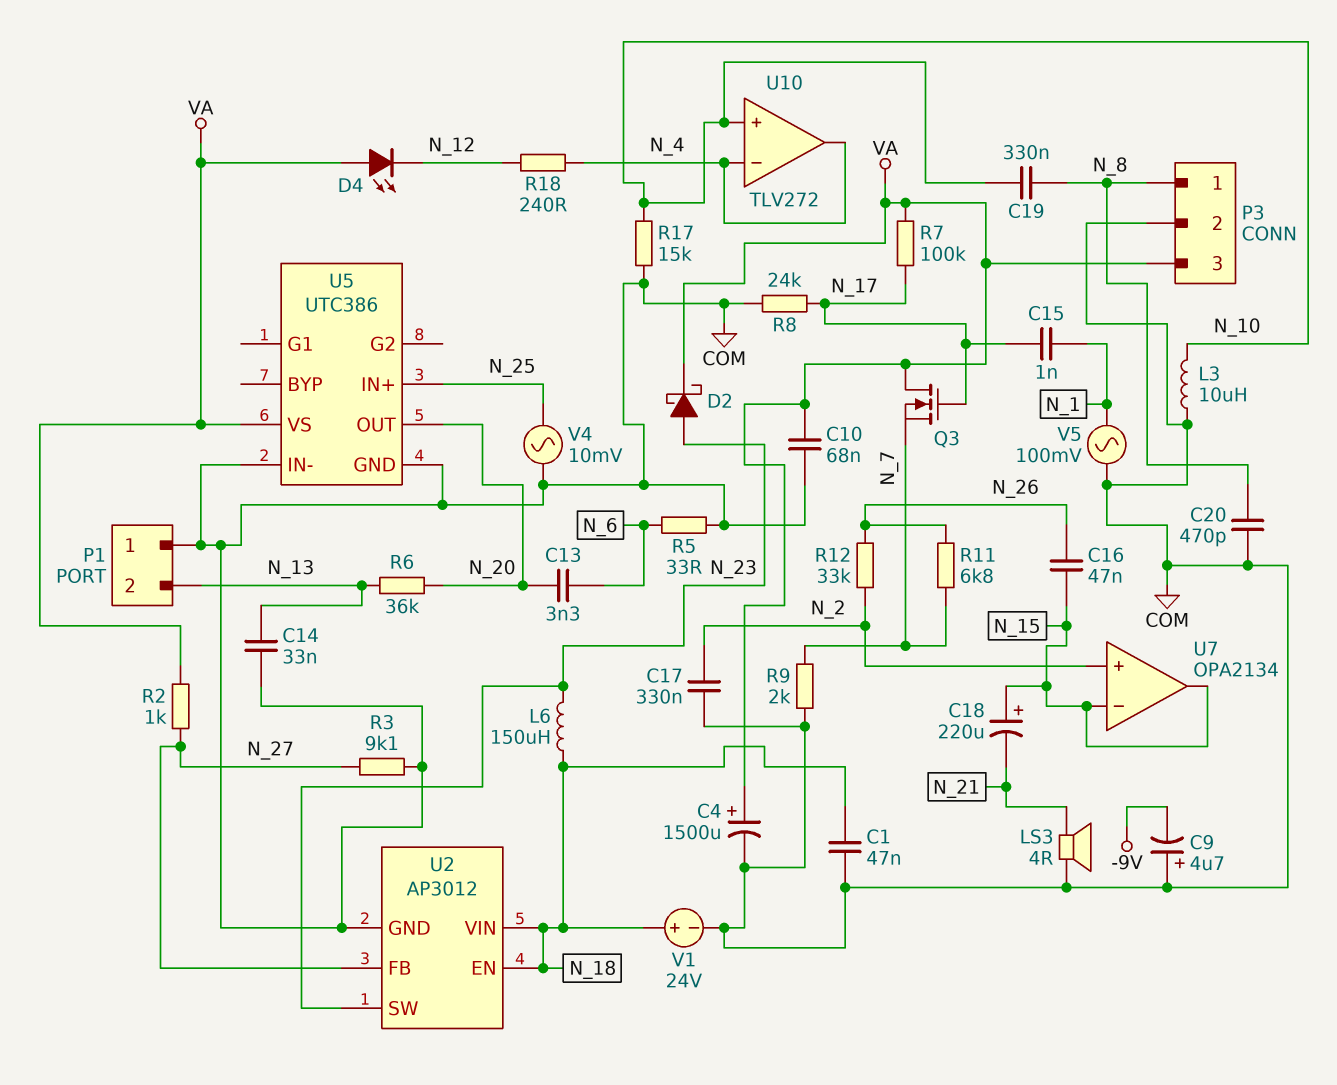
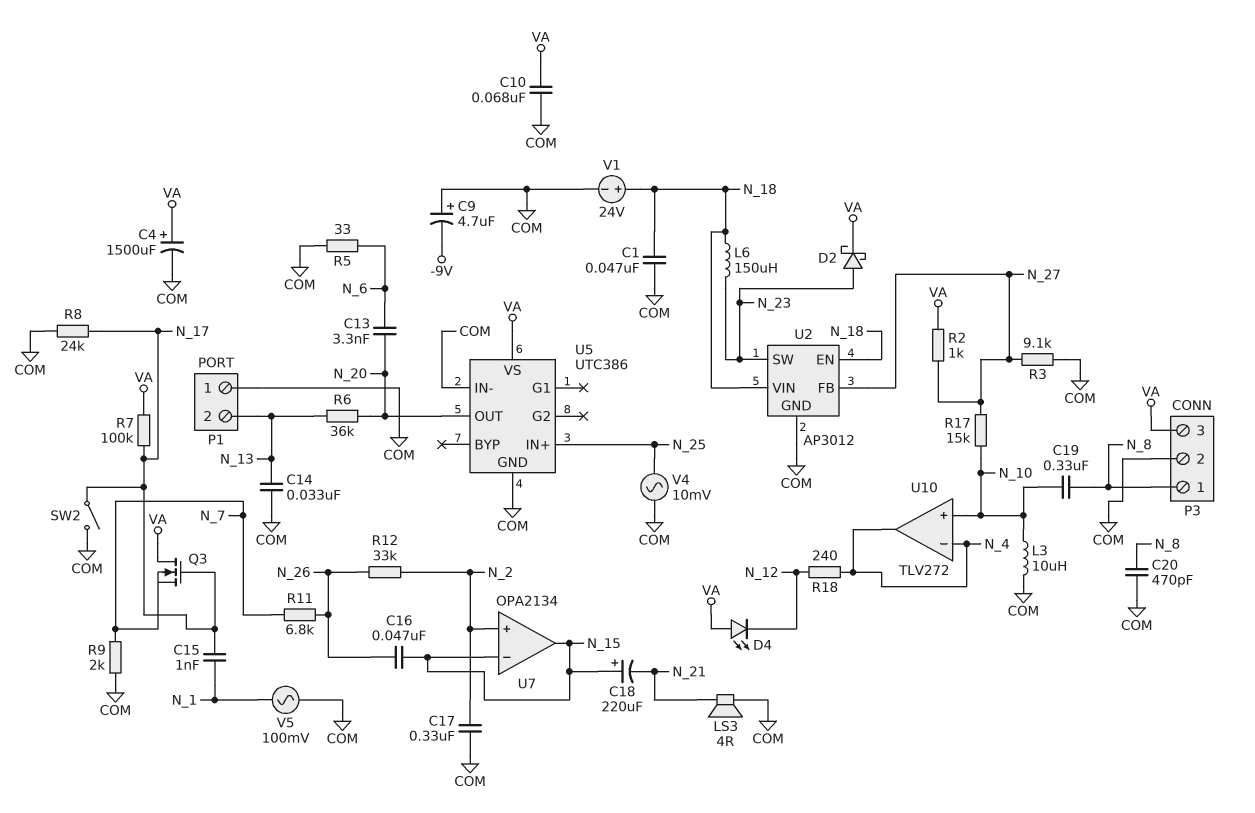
R17: 15k (COM, N_10) -> 15k (N_10, N_27)
SW2: none -> switch (COM, N_17)

